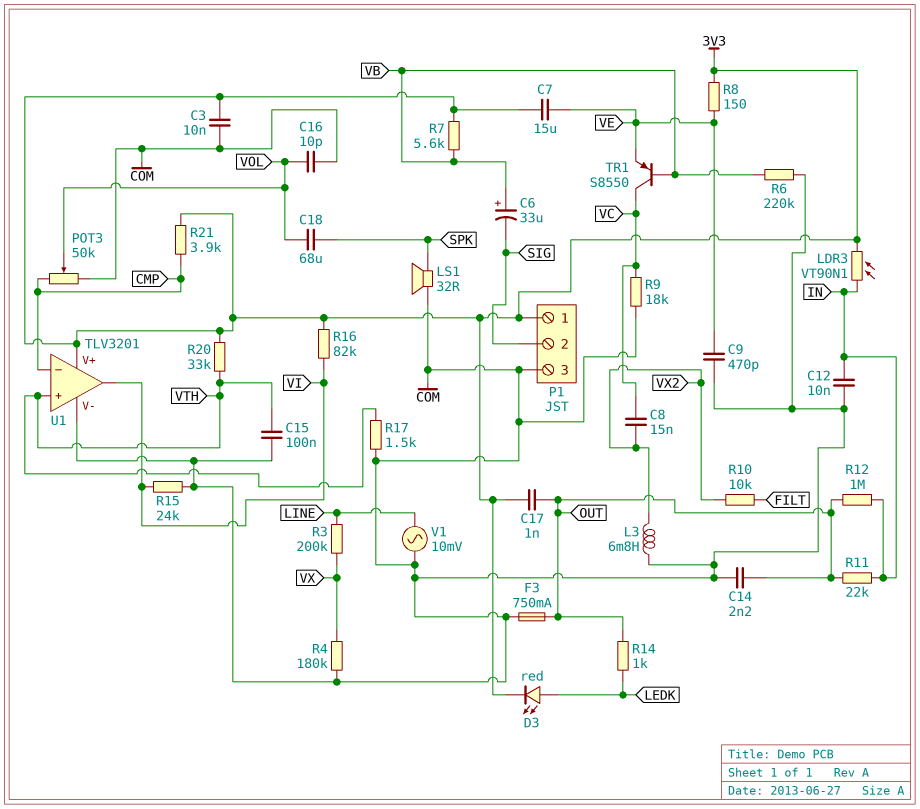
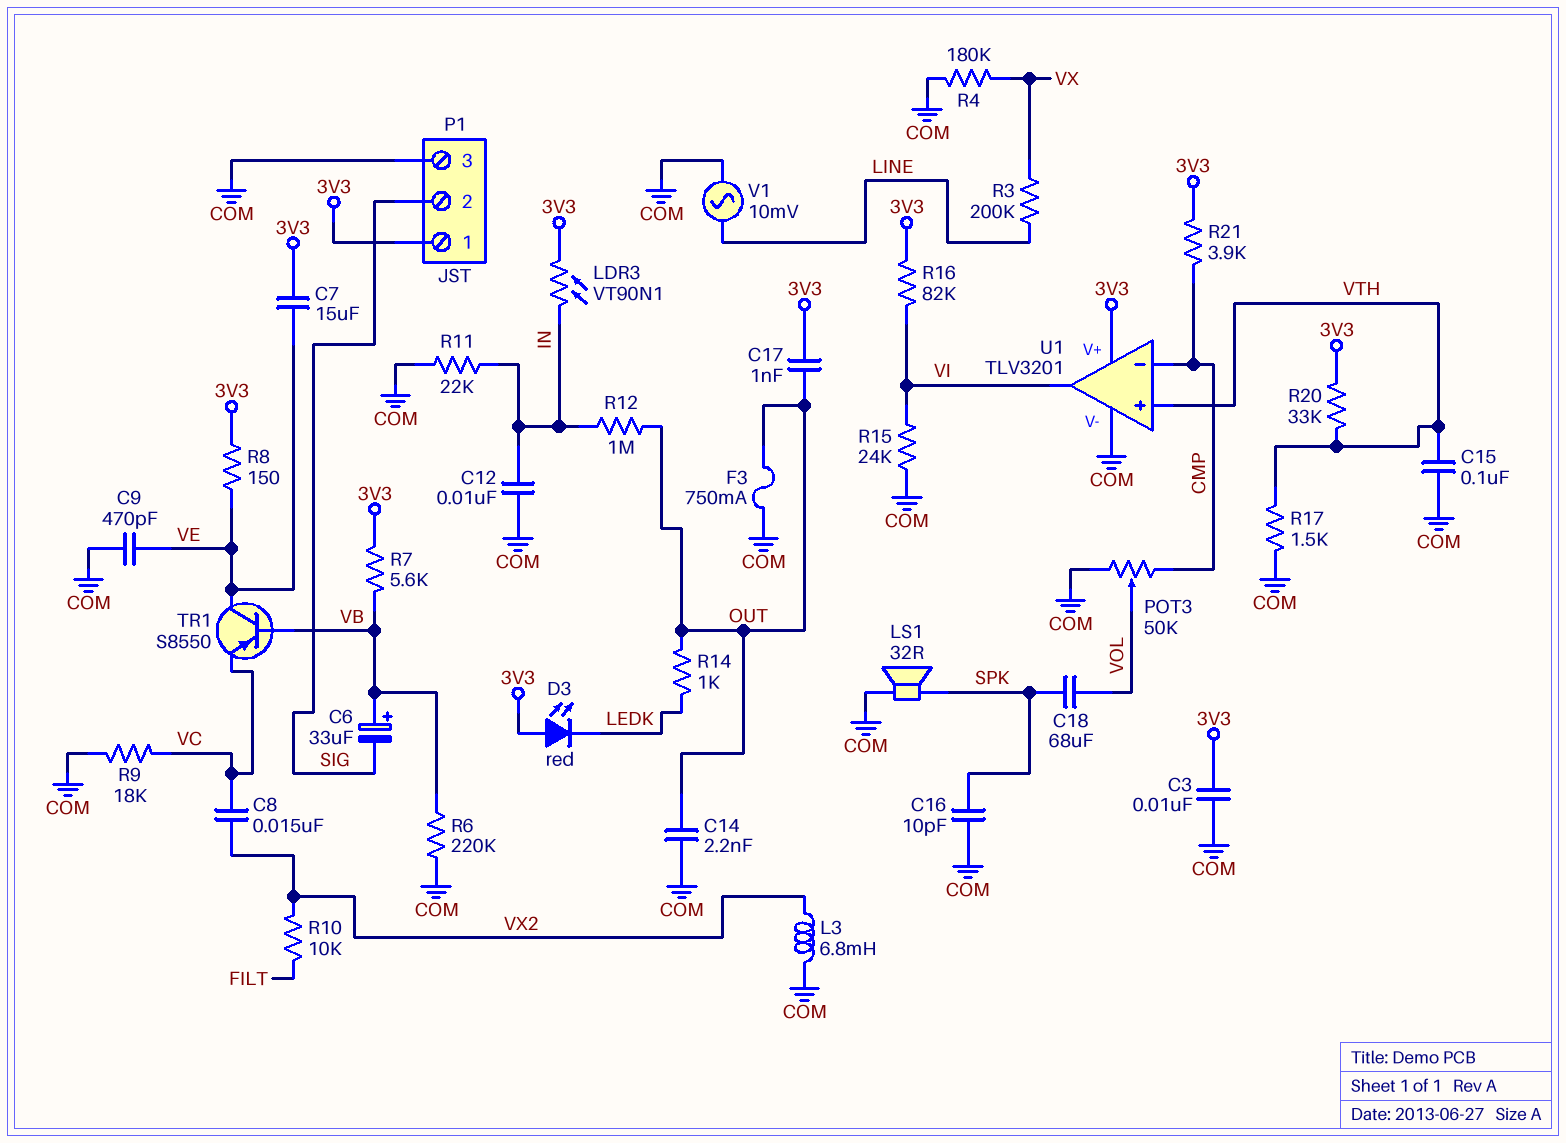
C16: 10pF (COM, VOL) -> 10pF (COM, SPK)
D3: LED red (A LEDK, K 3V3) -> LED red (A 3V3, K LEDK)
R11: 22k (IN, OUT) -> 22k (COM, IN)
TR1: PNP S8550 (B VB, C VC, E VE) -> PNP S8550 (B VB, C VE, E VC)

